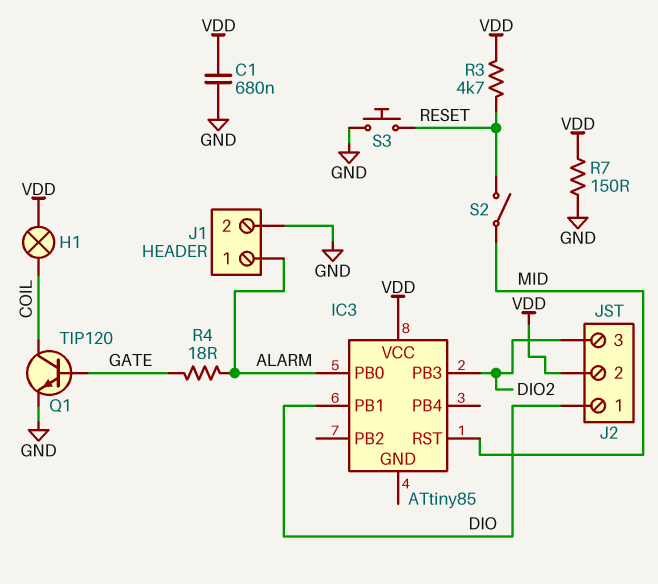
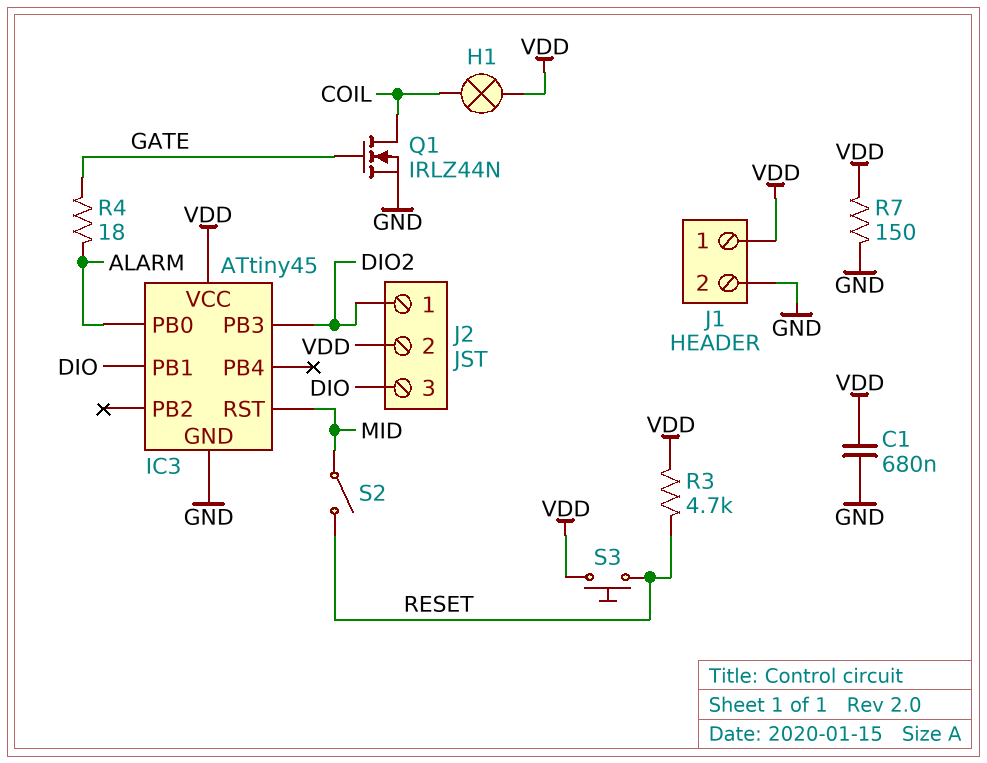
IC3: ATtiny85 -> ATtiny45
IC3 pin GND: none -> GND
J1 pin 1: ALARM -> VDD
J2 pin 1: DIO -> DIO2
J2 pin 3: DIO2 -> DIO
Q1: NPN TIP120 (B GATE, C COIL, E GND) -> NMOS IRLZ44N (G GATE, D COIL, S GND)
S3: button (GND, RESET) -> button (RESET, VDD)

